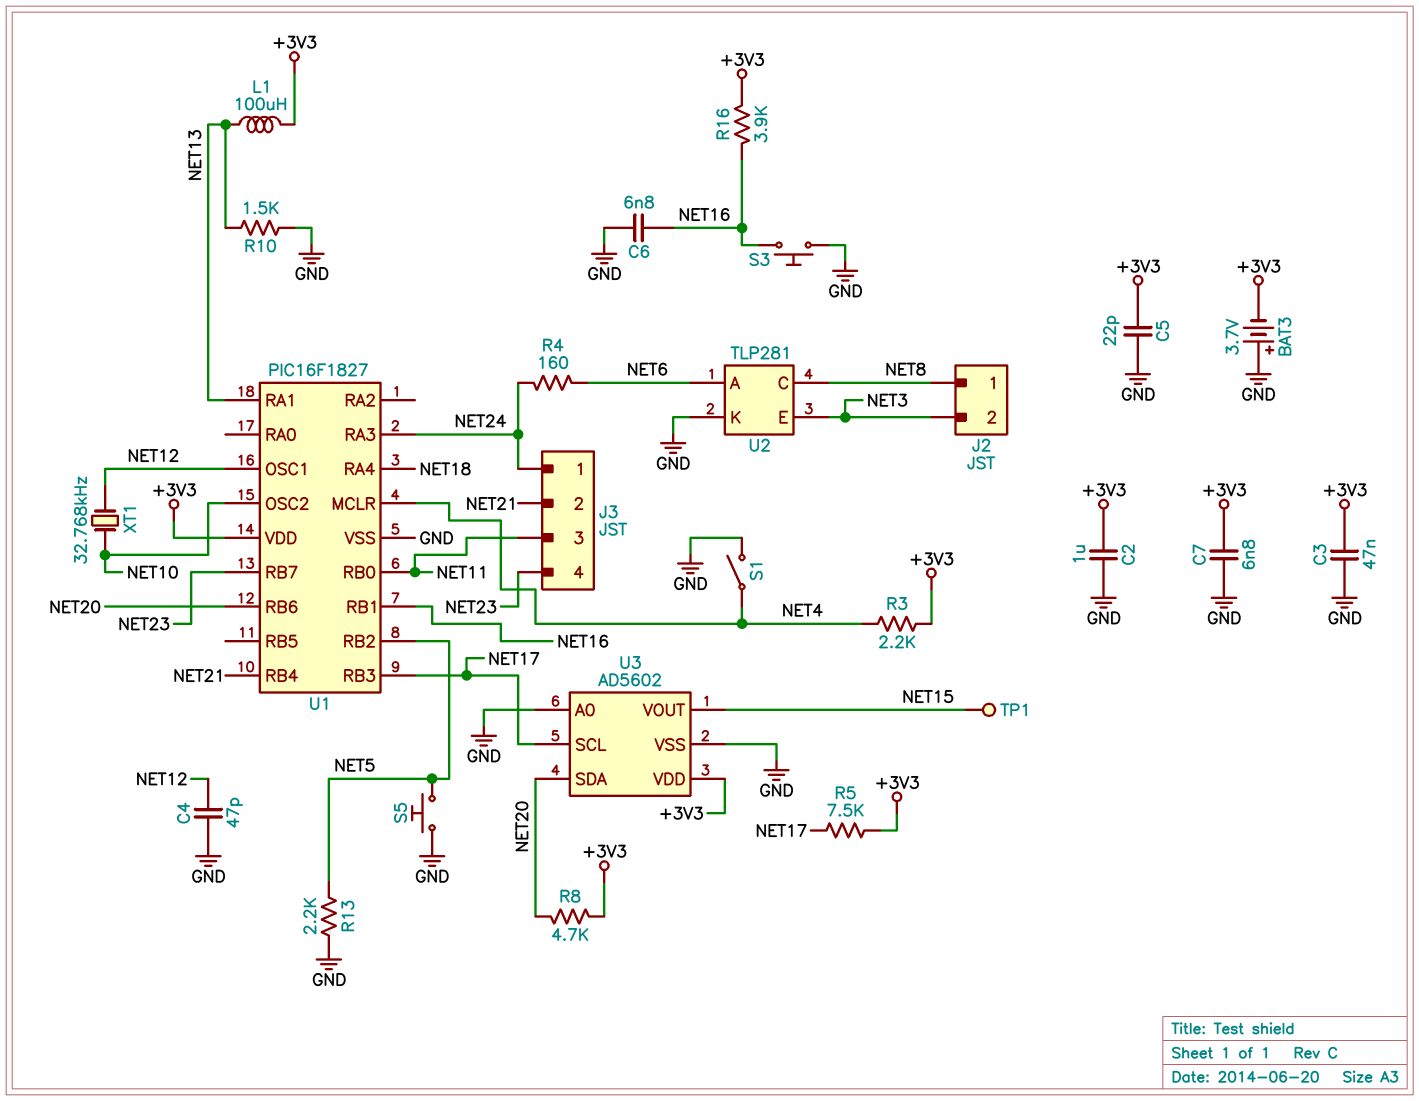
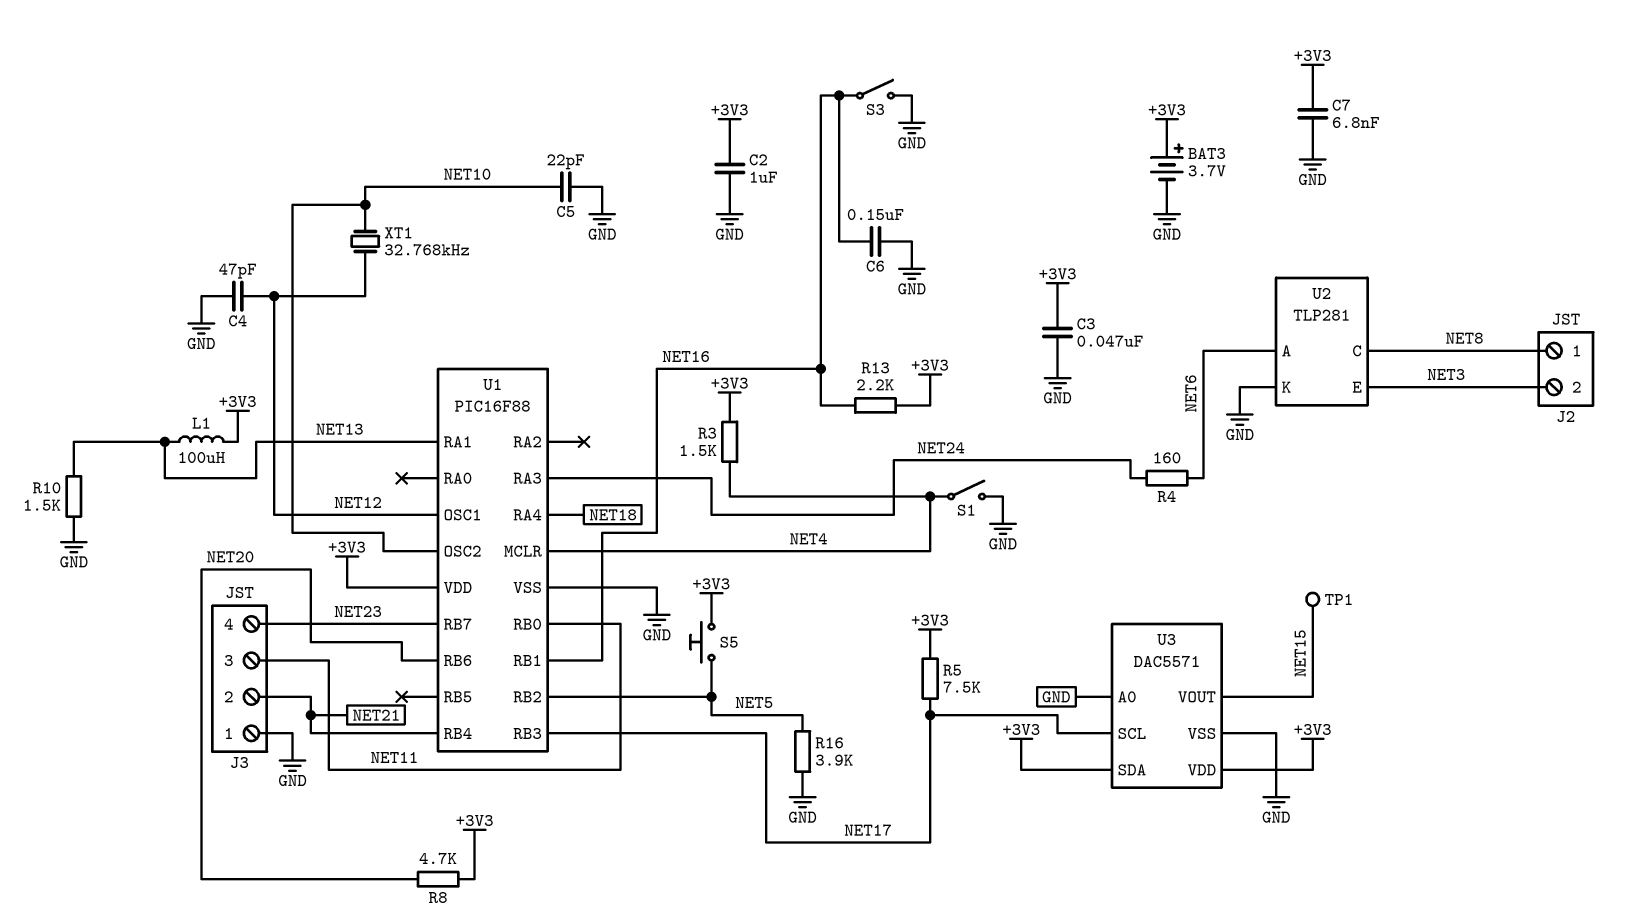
BAT3: 3.7V (plus GND, minus +3V3) -> 3.7V (plus +3V3, minus GND)
C5: 22pF (+3V3, GND) -> 22pF (GND, NET10)
C6: 6.8nF (GND, NET16) -> 150nF (GND, NET16)
J3 pin 1: NET24 -> GND
R3: 2.2k (+3V3, NET4) -> 1.5k (+3V3, NET4)
R13: 2.2k (GND, NET5) -> 2.2k (+3V3, NET16)
R16: 3.9k (+3V3, NET16) -> 3.9k (GND, NET5)
S3: button (GND, NET16) -> switch (GND, NET16)
S5: button (GND, NET5) -> button (+3V3, NET5)
U1: PIC16F1827 -> PIC16F88
U3: AD5602 -> DAC5571
U3 pin SDA: NET20 -> +3V3

